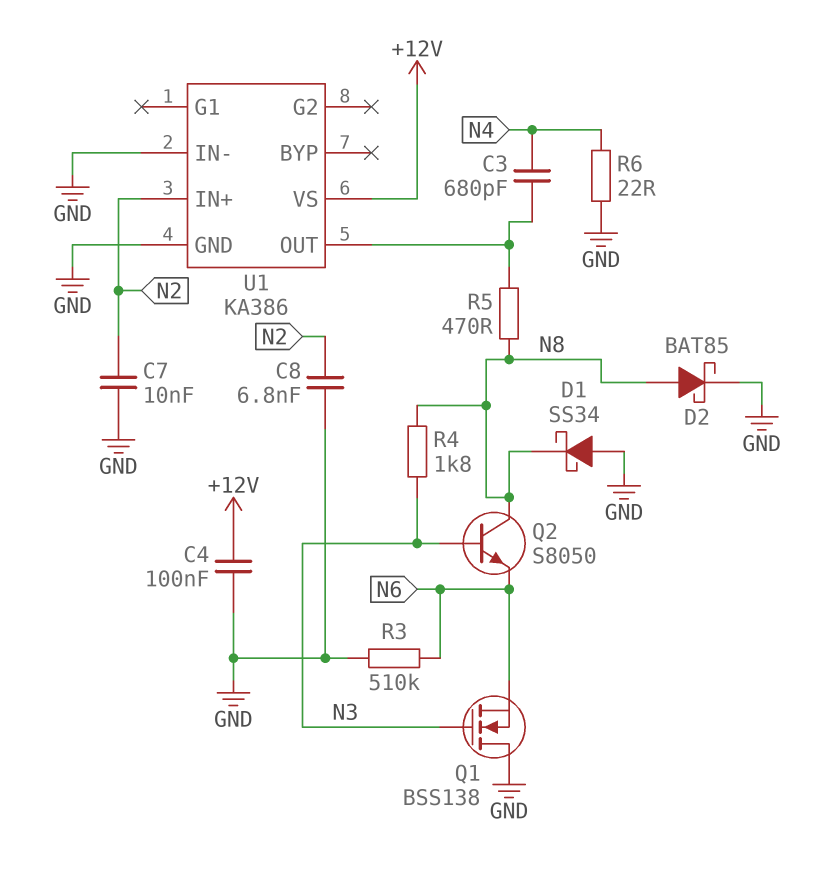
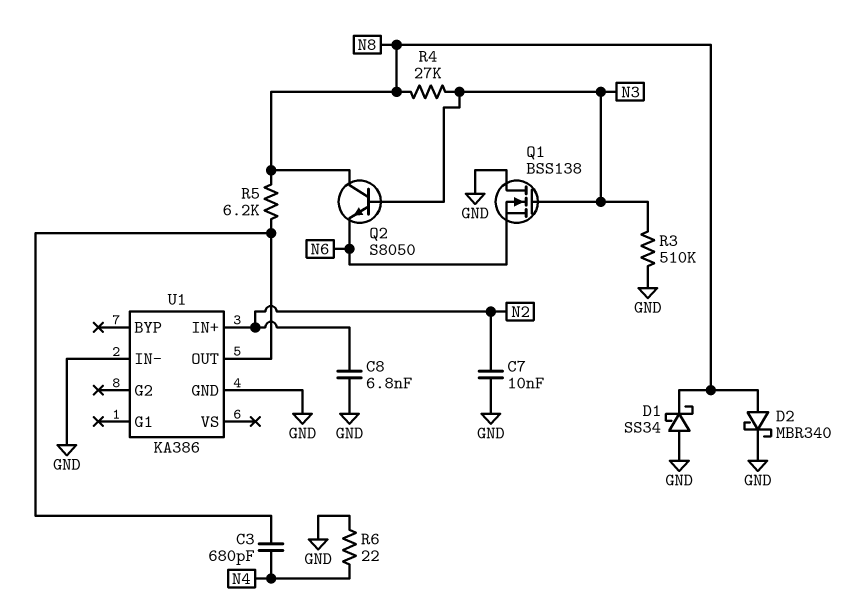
C4: 100nF (+12V, GND) -> none
D2: schottky BAT85 (A N8, K GND) -> schottky MBR340 (A N8, K GND)
R3: 510k (GND, N6) -> 510k (GND, N3)
R4: 1.8k (N3, N8) -> 27k (N3, N8)
R5: 470 (N8, U1/OUT) -> 6.2k (N8, U1/OUT)
U1 pin VS: +12V -> none

